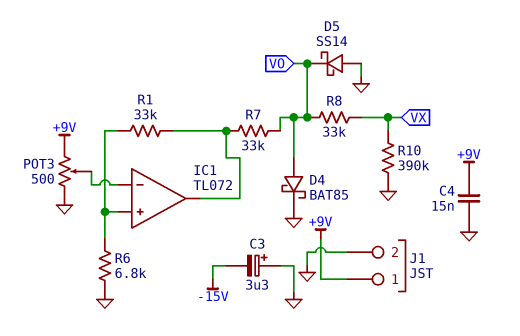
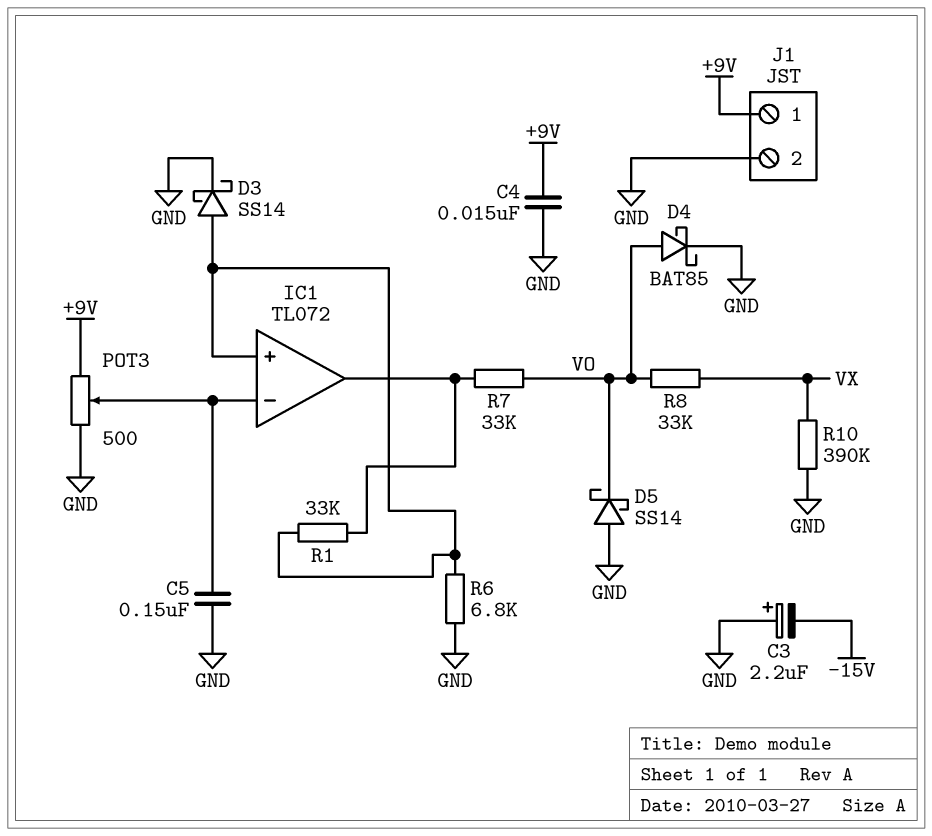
C3: 3.3uF (plus GND, minus -15V) -> 2.2uF (plus GND, minus -15V)
C5: none -> 150nF (GND, IC1/in-)
D3: none -> schottky SS14 (A IC1/in+, K GND)

